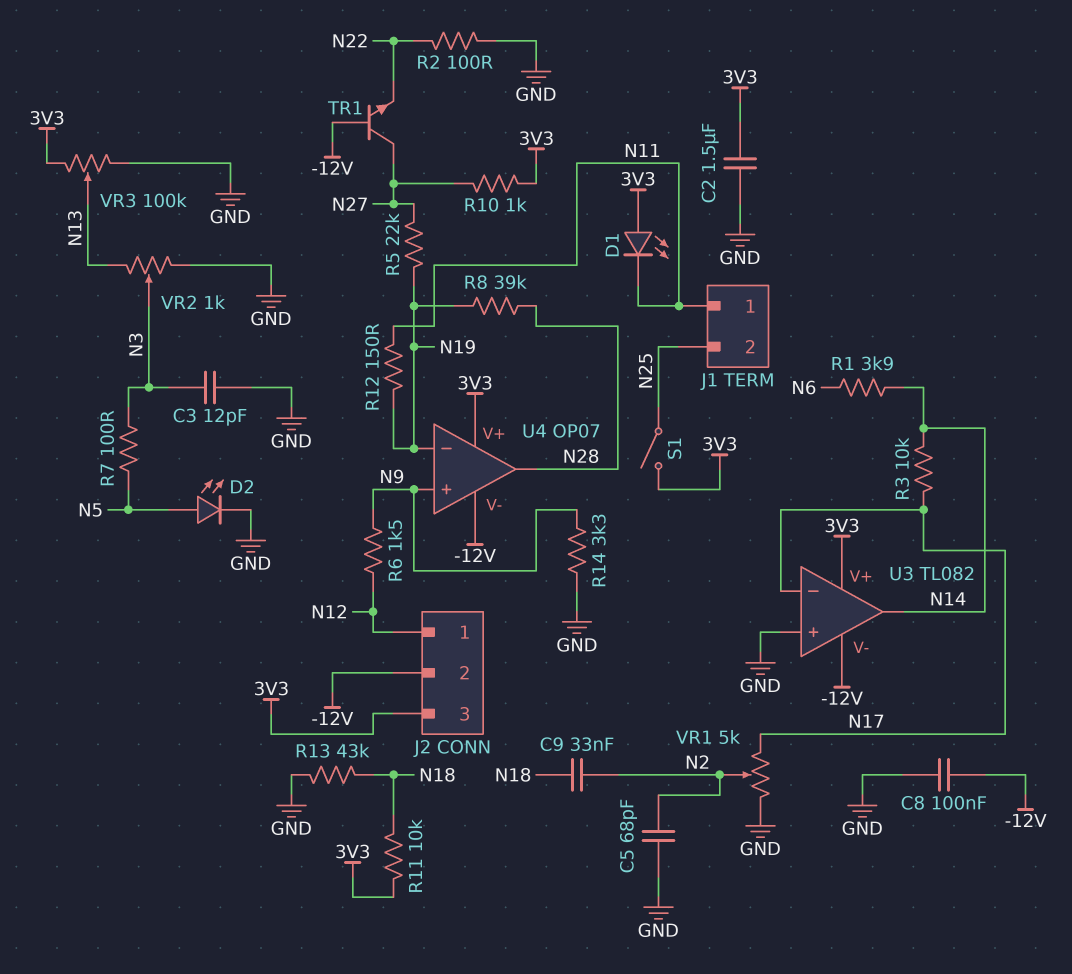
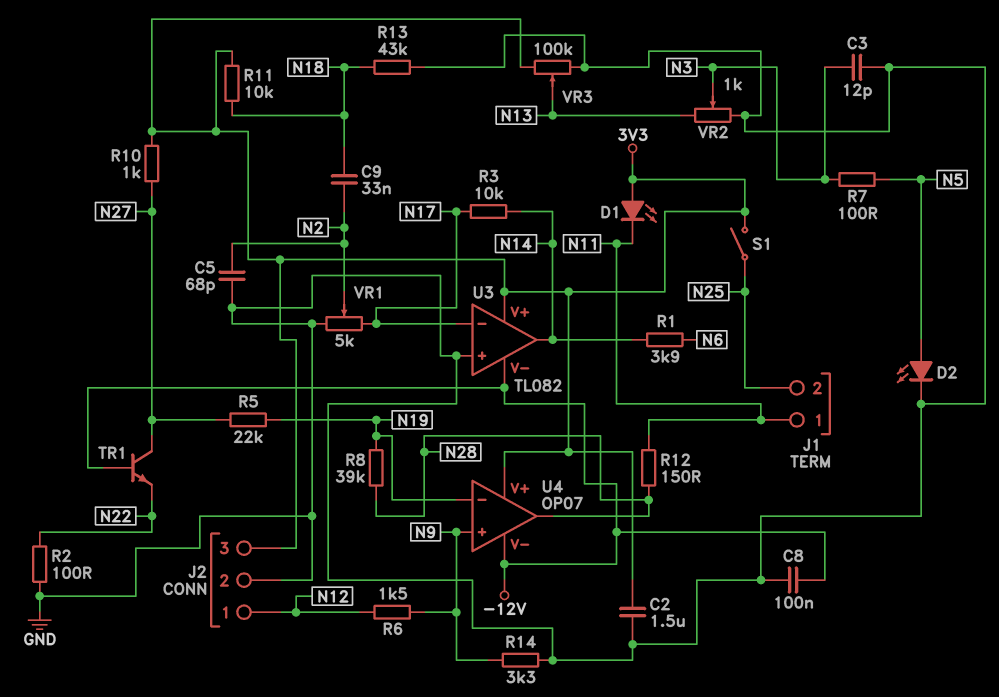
J2 pin 2: -12V -> GND
R12: 150 (N11, N19) -> 150 (N11, N28)

